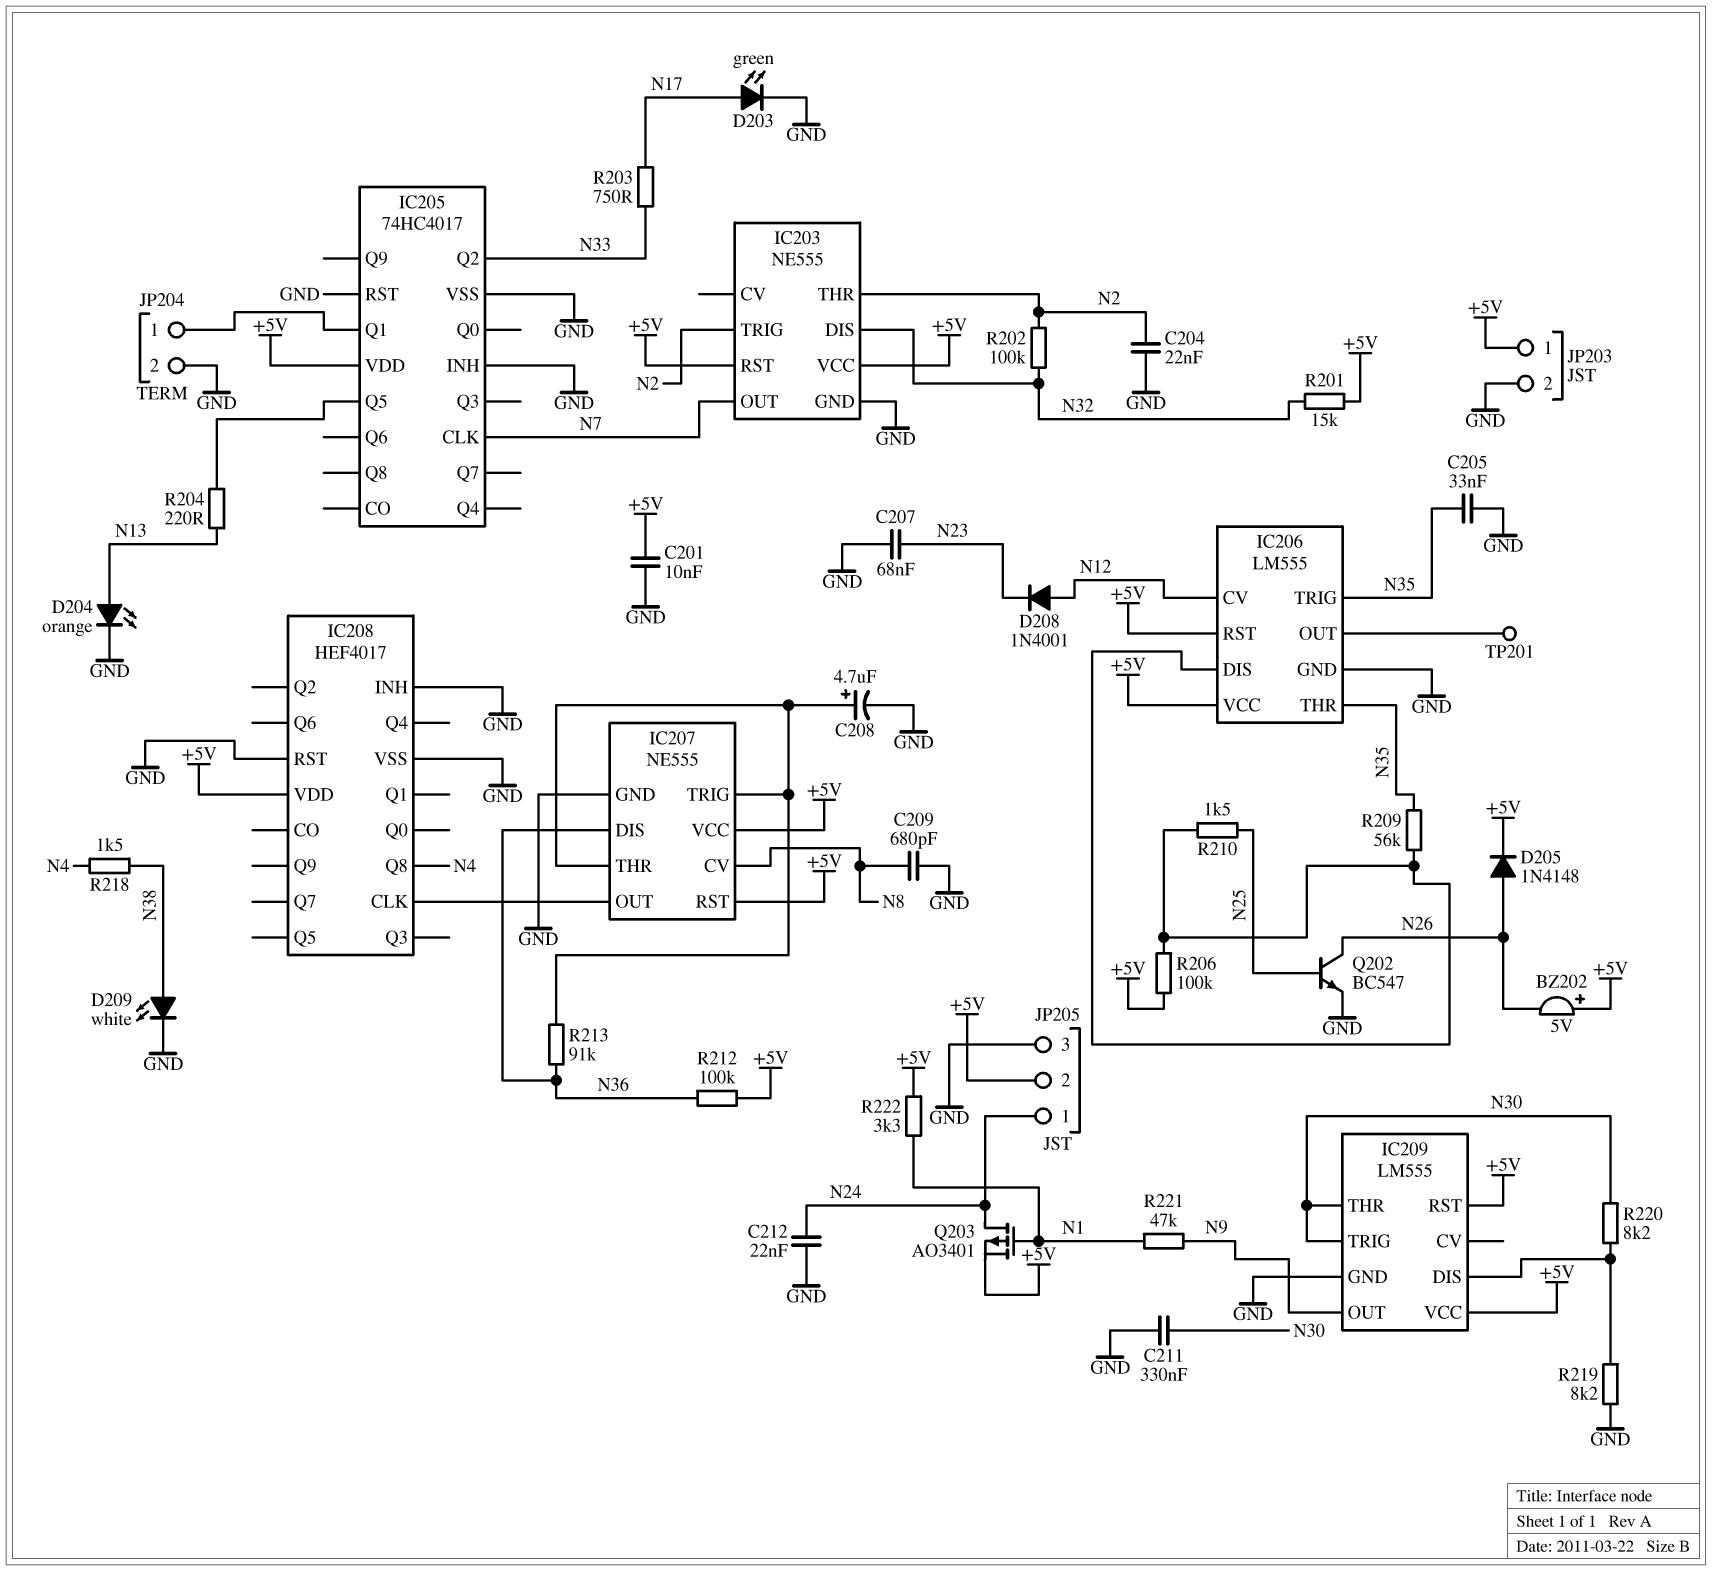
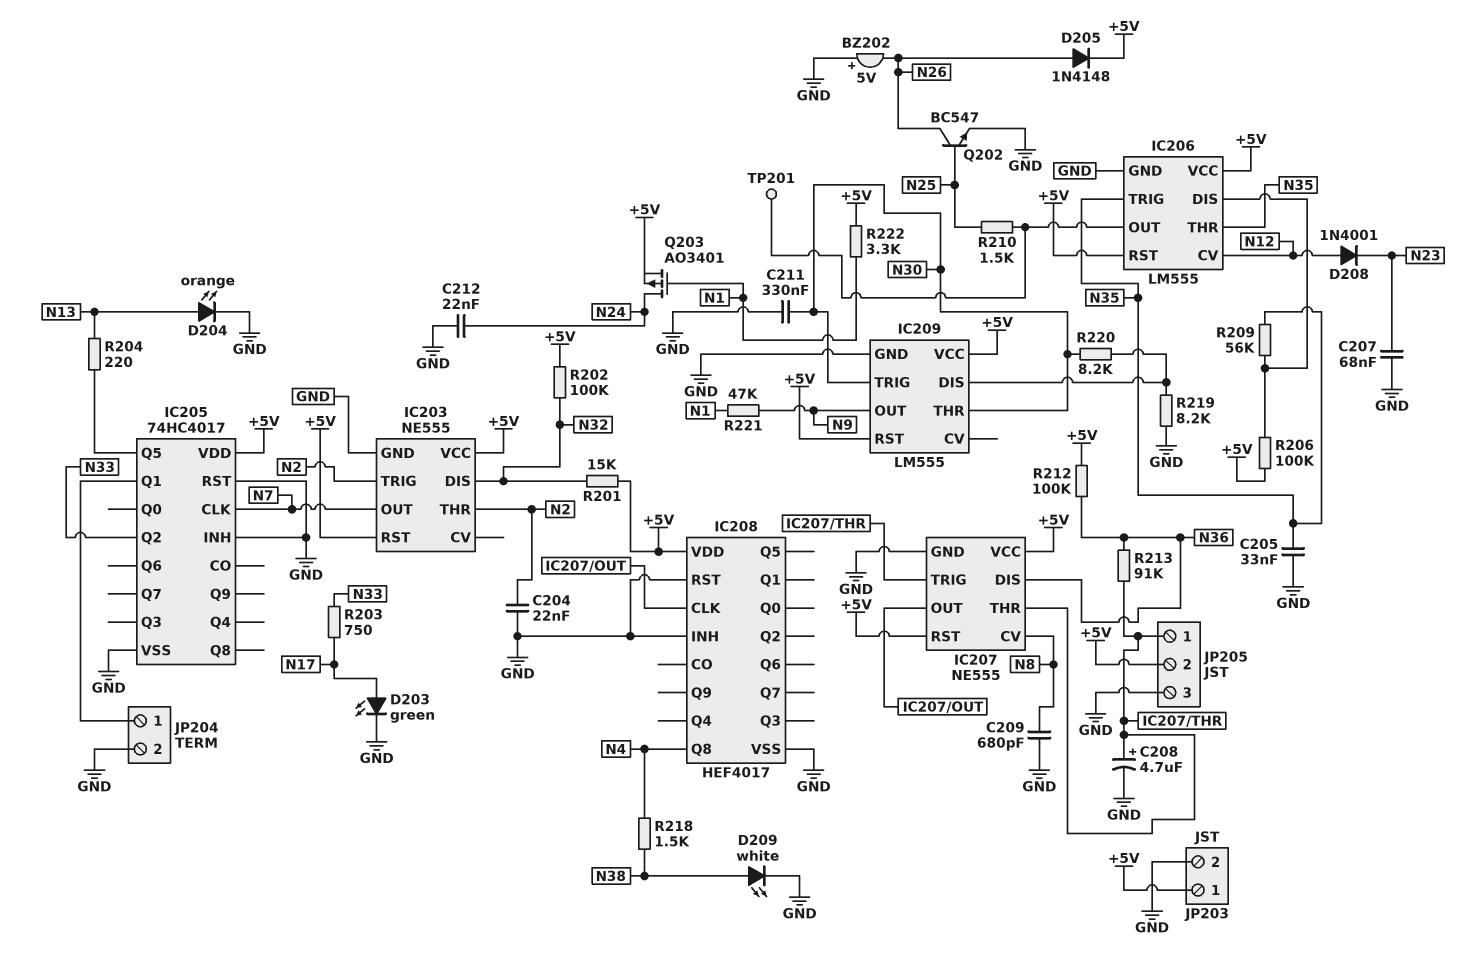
BZ202: buzzer 5V (plus +5V, minus N26) -> buzzer 5V (plus GND, minus N26)
C201: 10nF (+5V, GND) -> none
JP205 pin 1: N24 -> IC207/THR
R202: 100k (N2, N32) -> 100k (+5V, N32)
R210: 1.5k (IC206/DIS, N25) -> 1.5k (IC206/OUT, N25)

